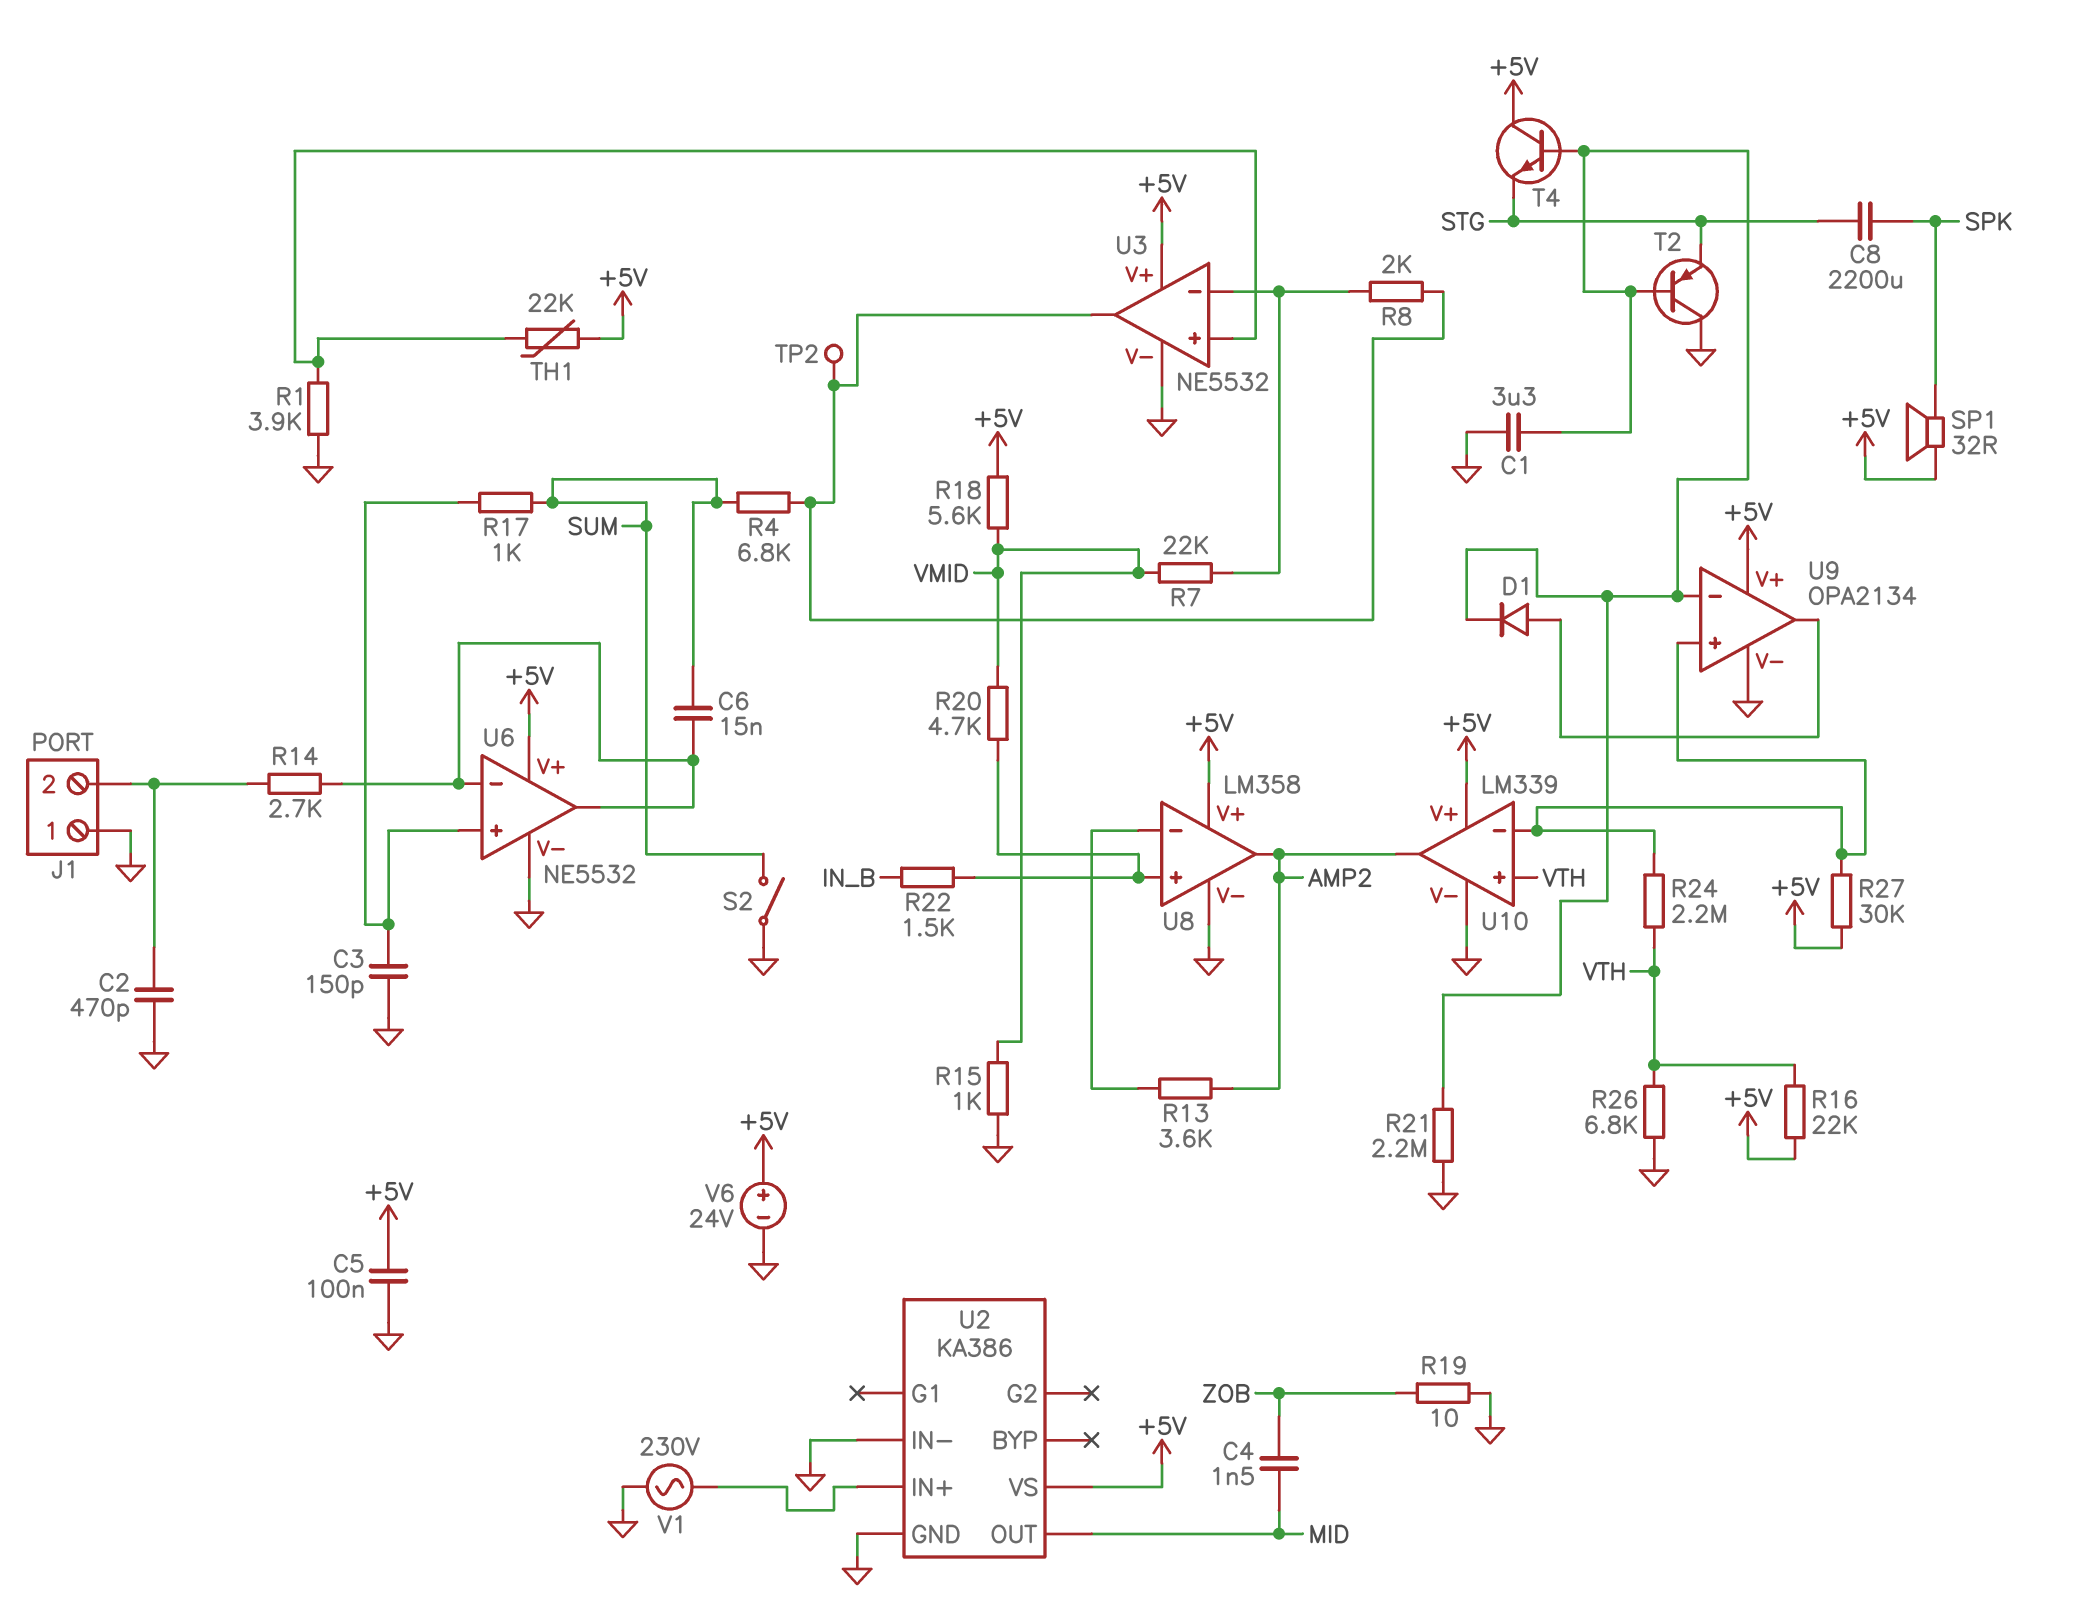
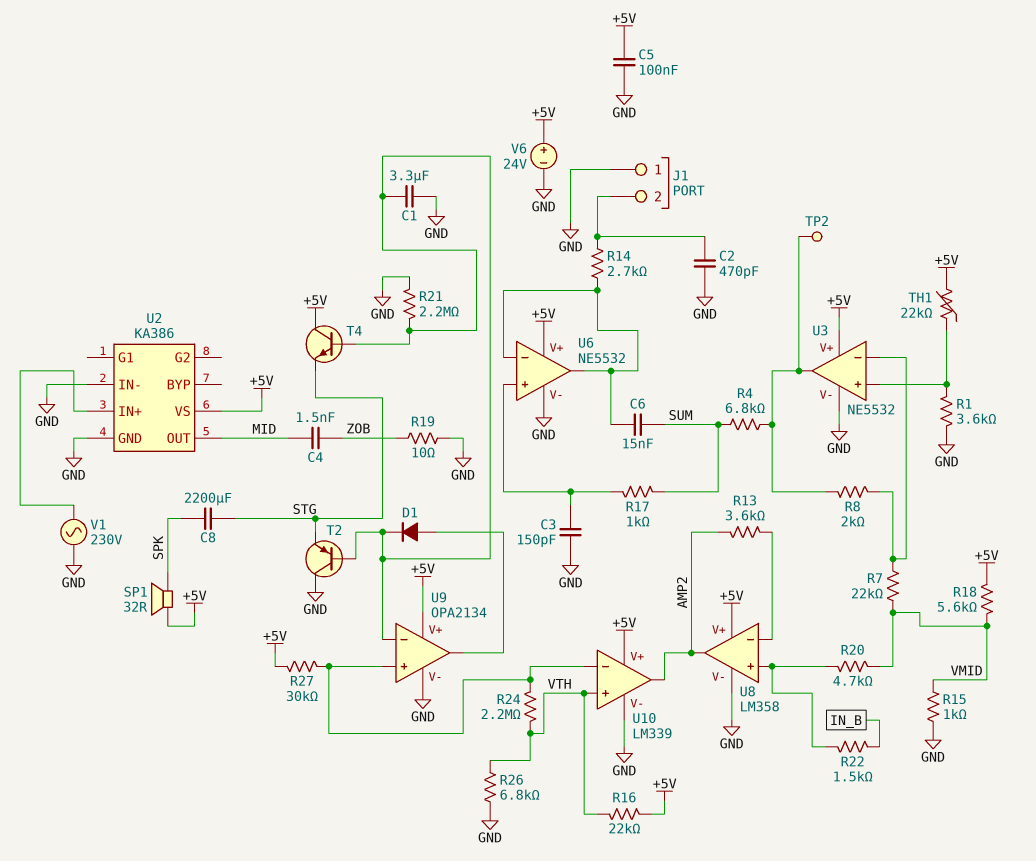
R1: 3.9k (GND, U3/in+) -> 3.6k (GND, U3/in+)
S2: switch (GND, SUM) -> none

